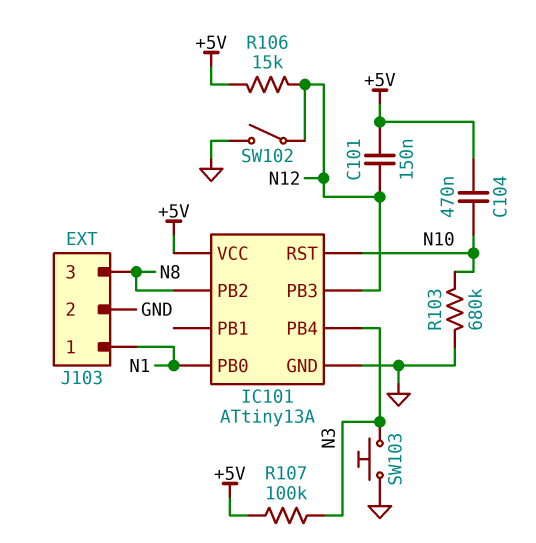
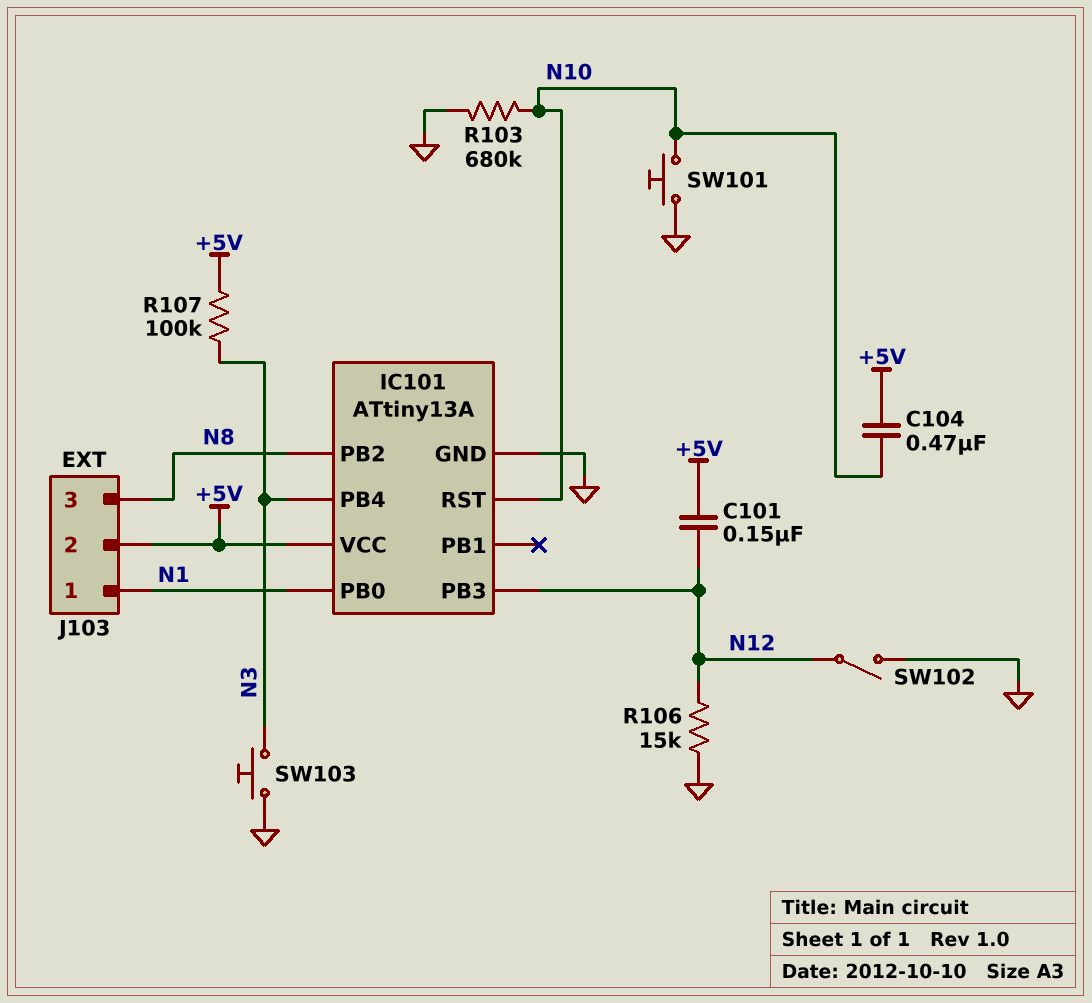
J103 pin 2: GND -> +5V
R106: 15k (+5V, N12) -> 15k (GND, N12)
SW101: none -> button (GND, N10)

